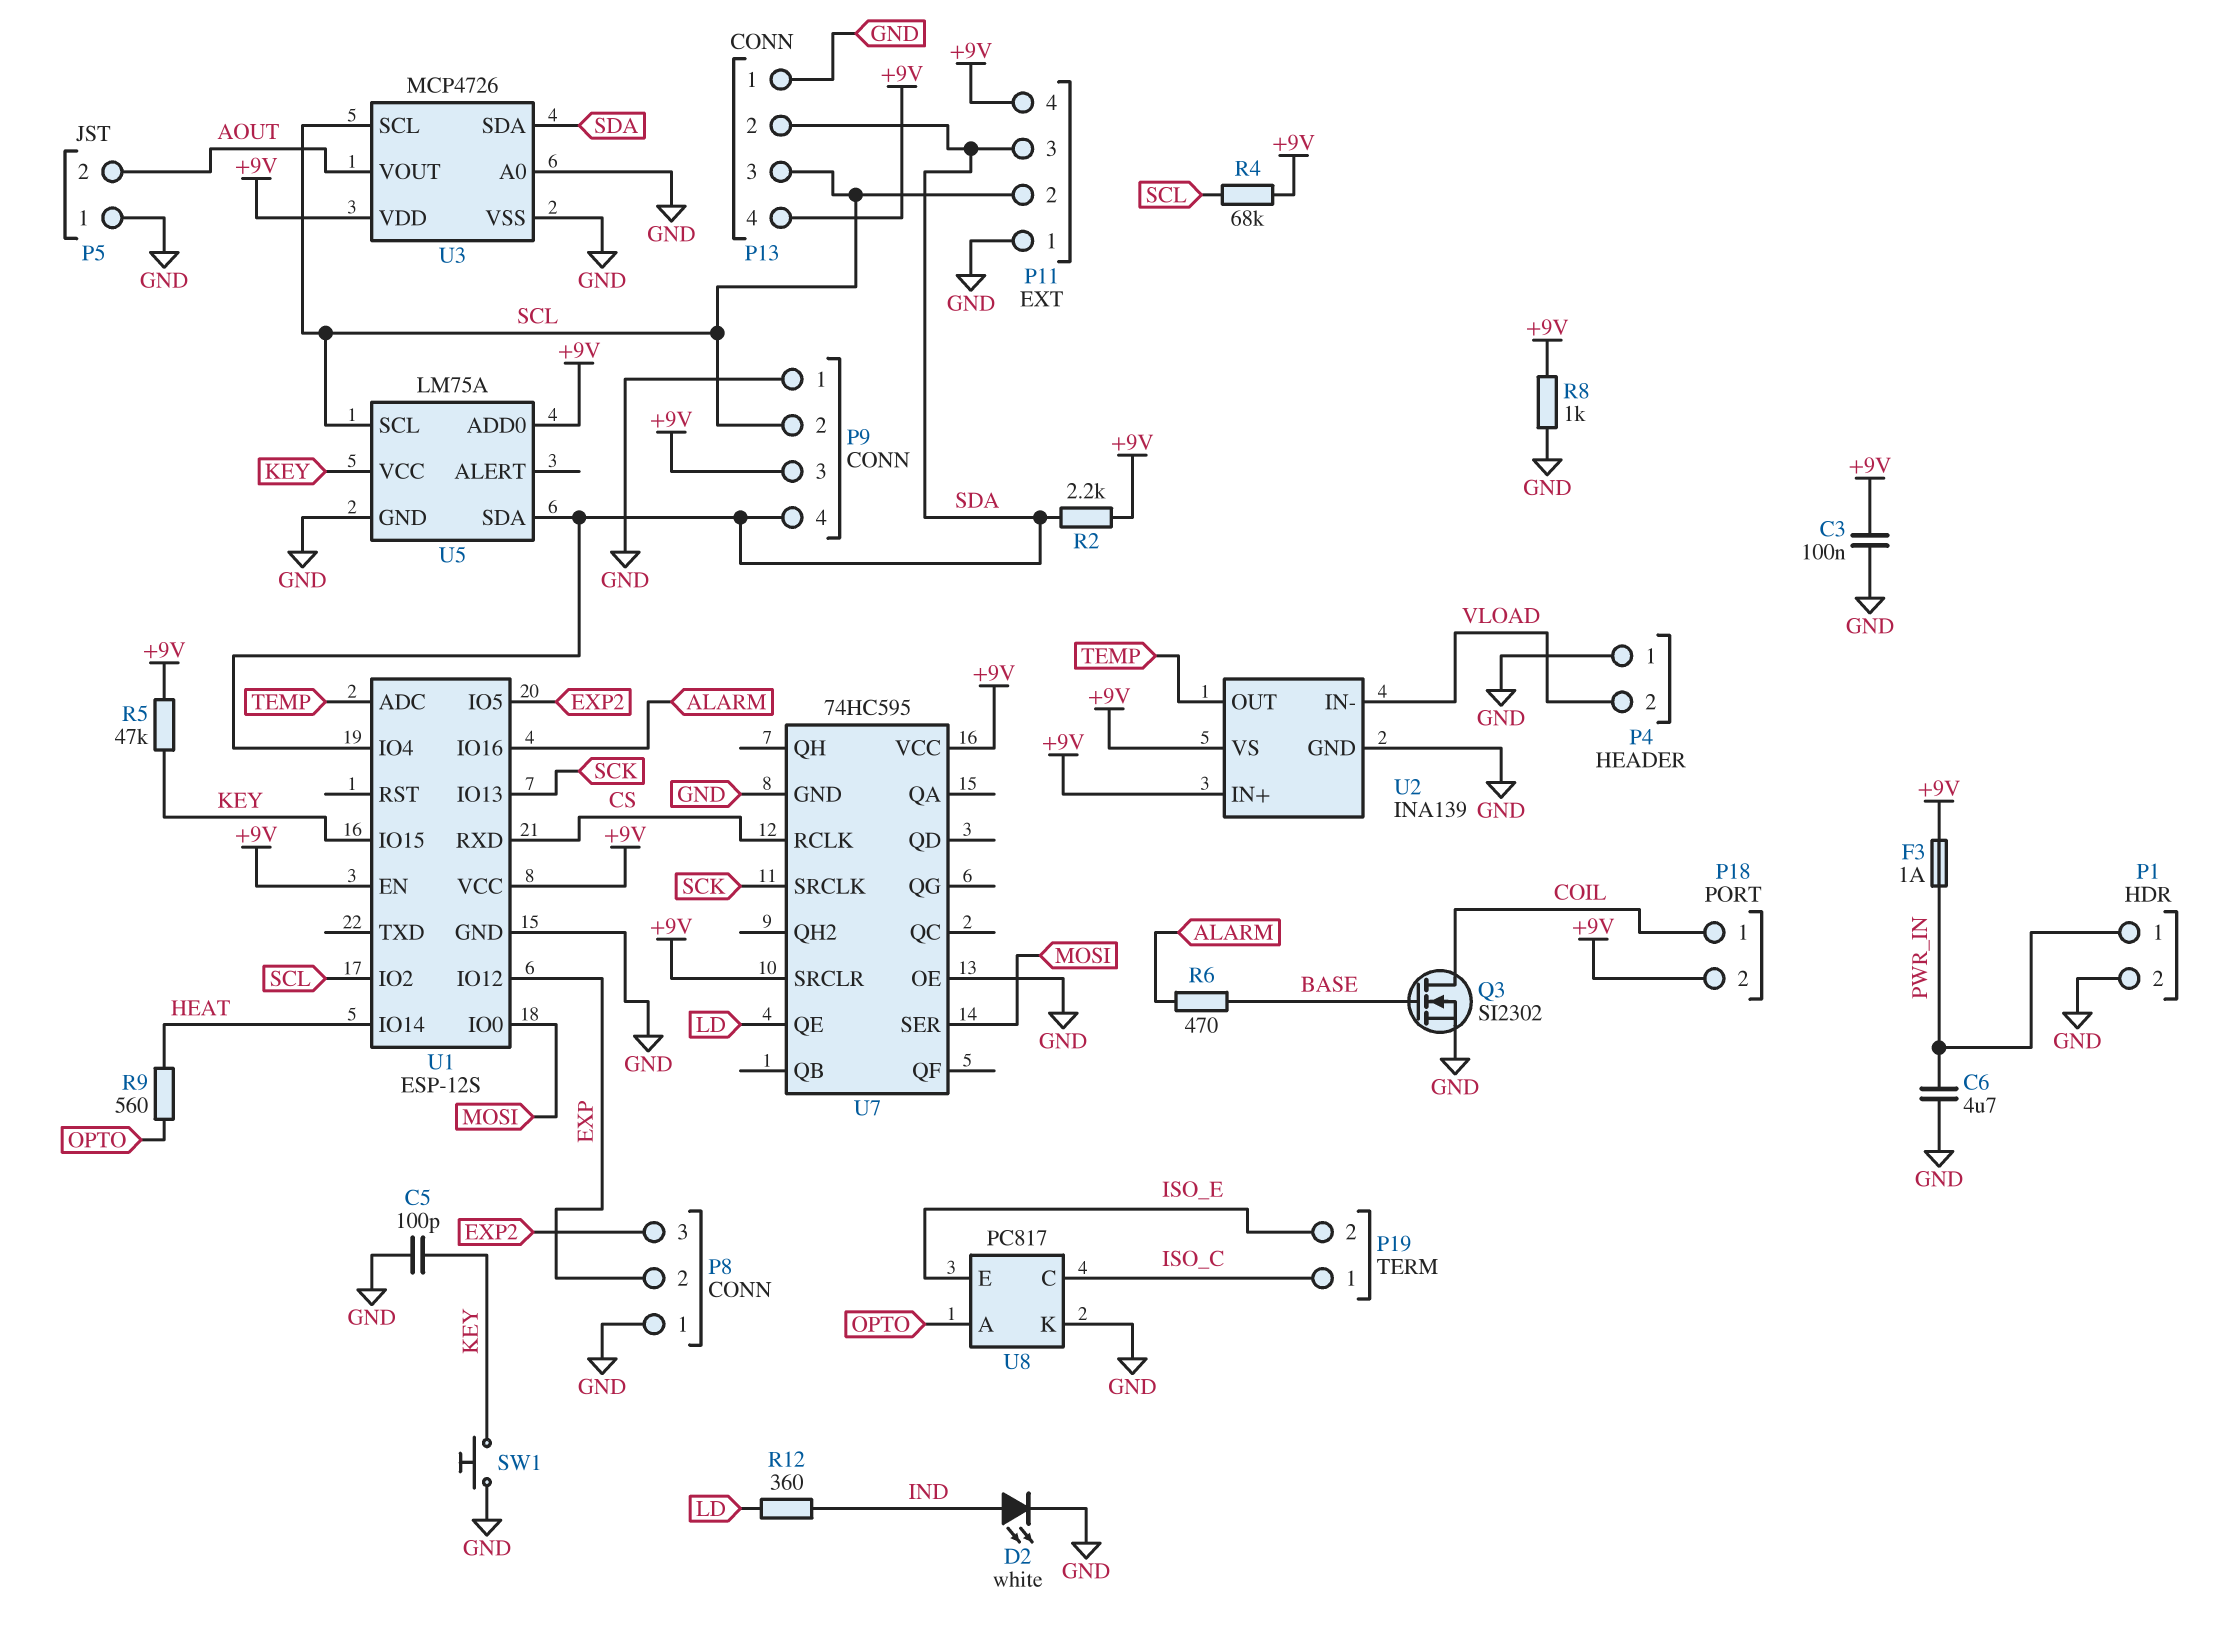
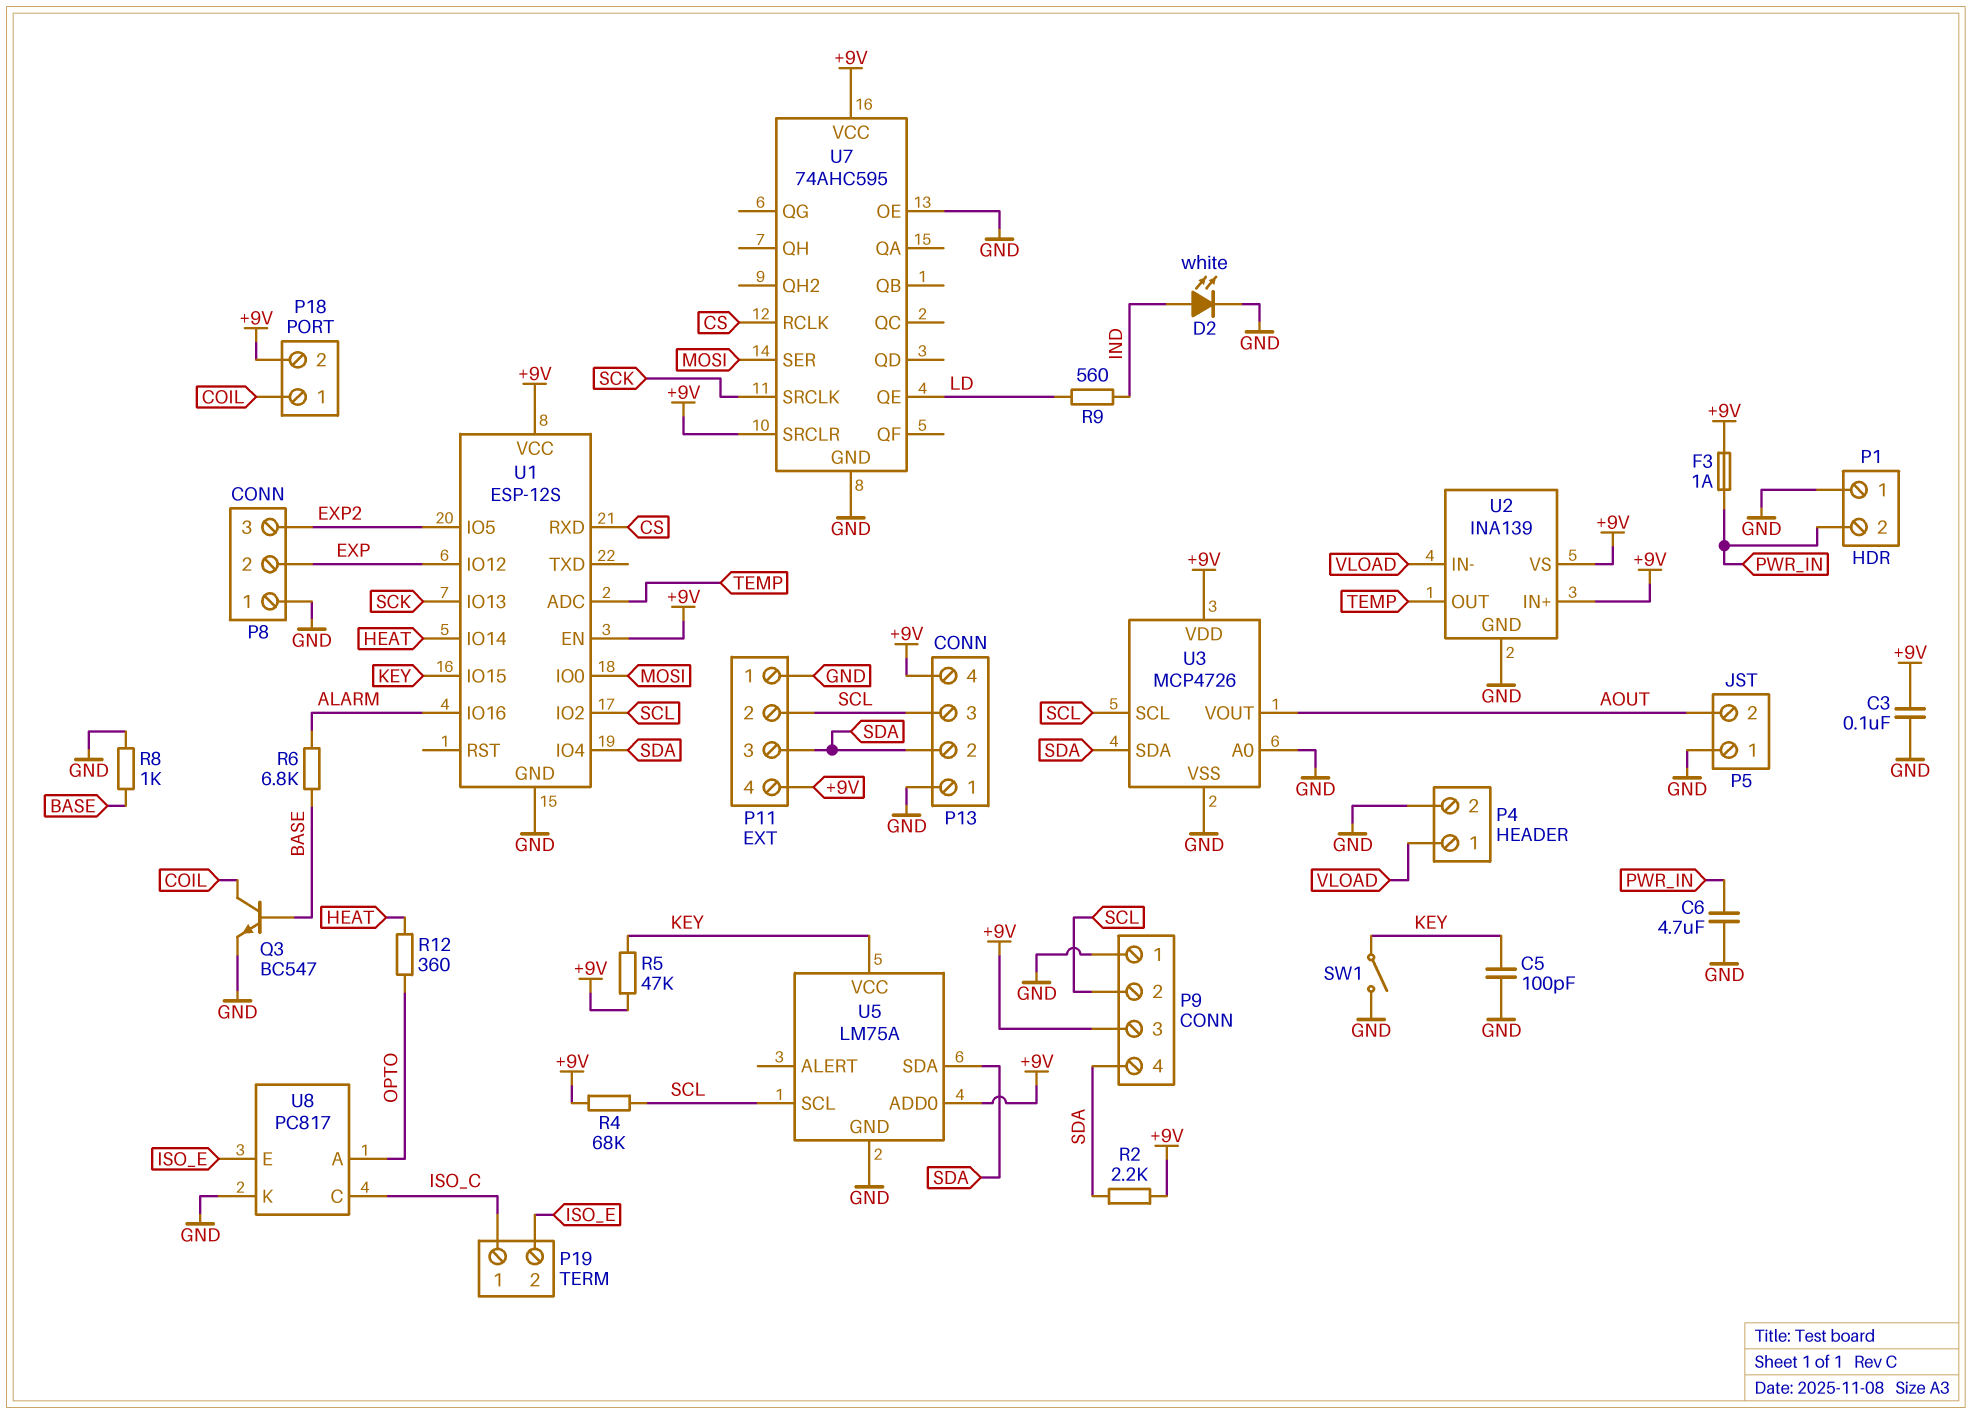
P1 pin 1: PWR_IN -> GND
P1 pin 2: GND -> PWR_IN
P4 pin 1: GND -> VLOAD
P4 pin 2: VLOAD -> GND
Q3: NMOS SI2302 (G BASE, D COIL, S GND) -> NPN BC547 (B BASE, C COIL, E GND)
R6: 470 (ALARM, BASE) -> 6.8k (ALARM, BASE)
R8: 1k (+9V, GND) -> 1k (BASE, GND)
R9: 560 (HEAT, OPTO) -> 560 (IND, LD)
R12: 360 (IND, LD) -> 360 (HEAT, OPTO)
SW1: button (GND, KEY) -> switch (GND, KEY)
U7: 74HC595 -> 74AHC595

